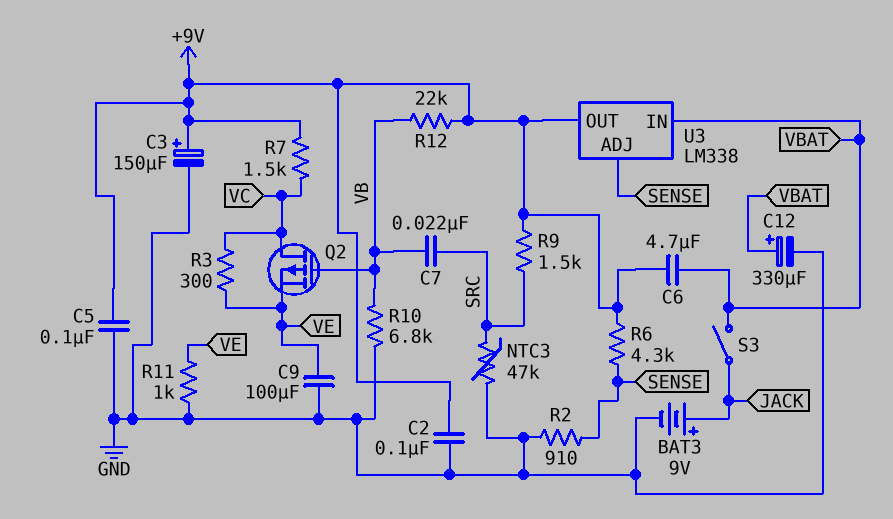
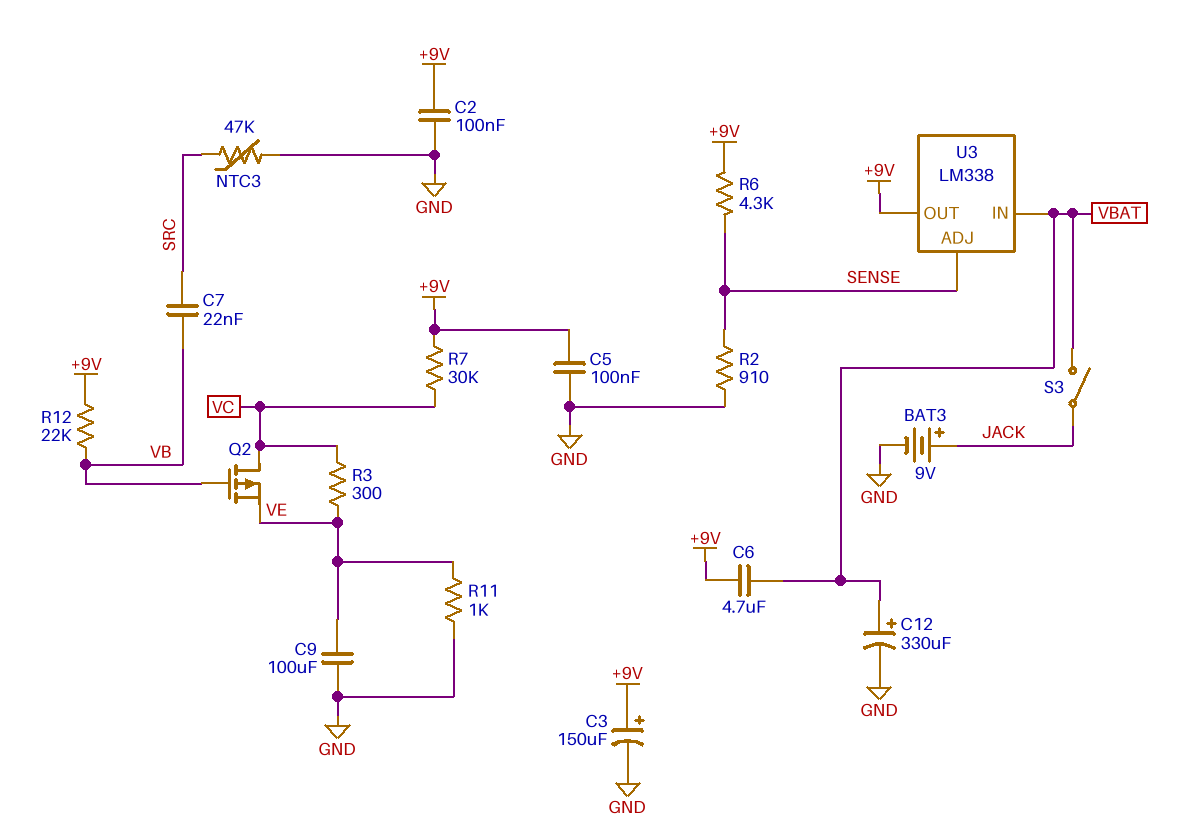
R7: 1.5k (+9V, VC) -> 30k (+9V, VC)
R9: 1.5k (+9V, SRC) -> none
R10: 6.8k (GND, VB) -> none

